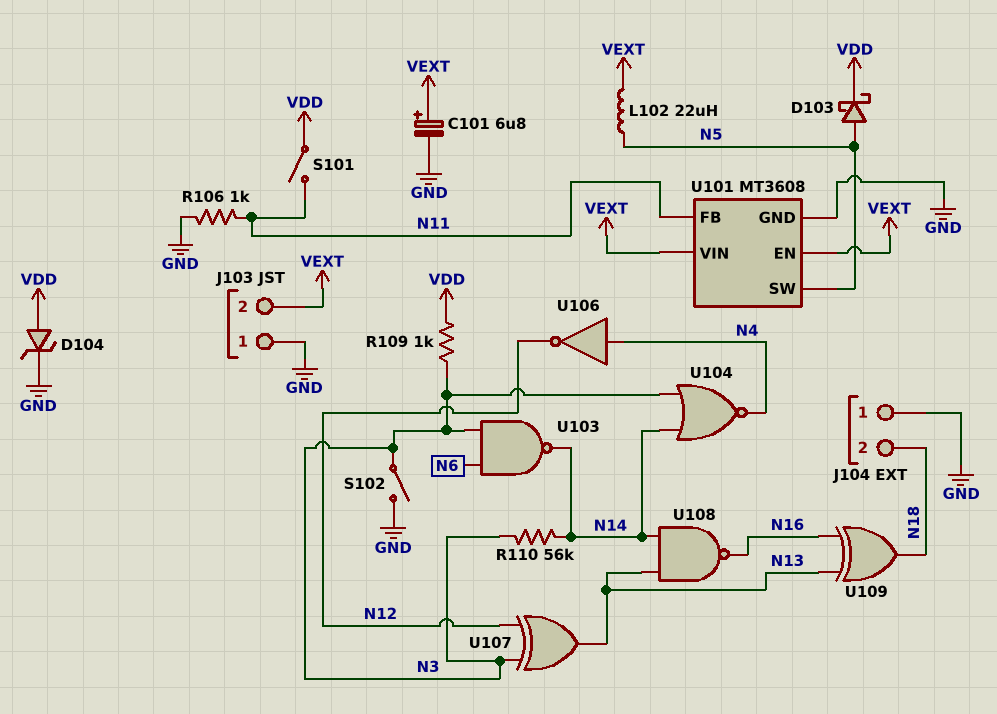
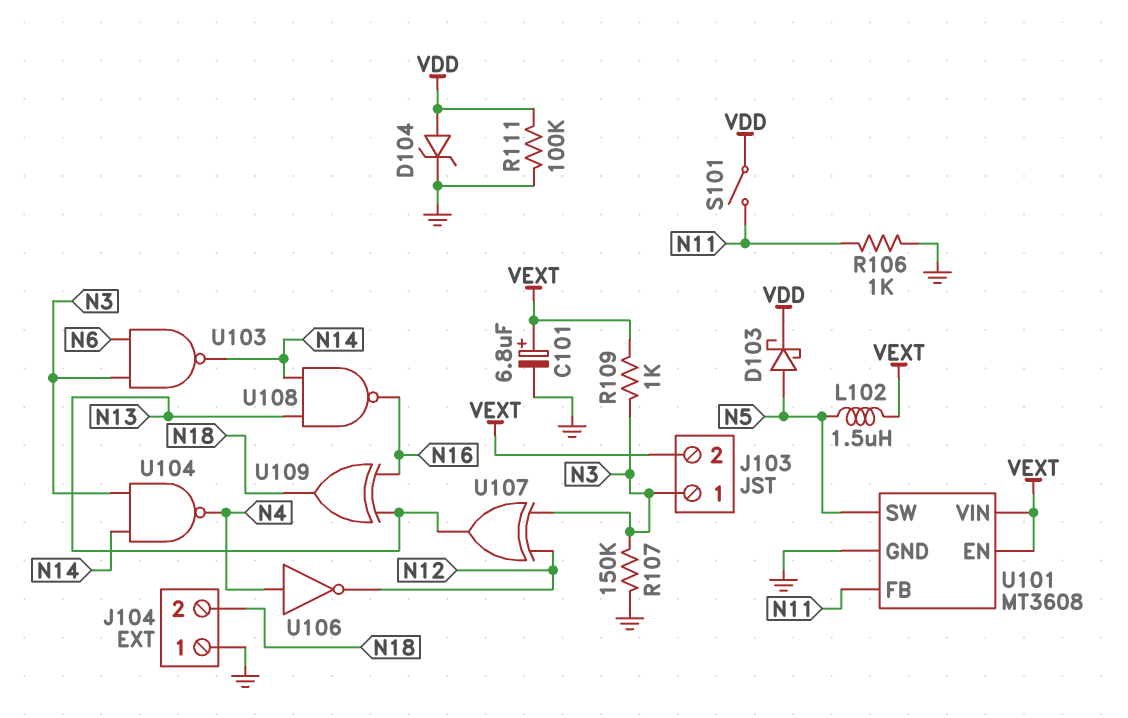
J103 pin 1: GND -> N3
L102: 22uH (N5, VEXT) -> 1.5uH (N5, VEXT)
R107: none -> 150k (GND, N3)
R109: 1k (N3, VDD) -> 1k (N3, VEXT)
R110: 56k (N3, N14) -> none
R111: none -> 100k (GND, VDD)
S102: switch (GND, N3) -> none
U104: NOR (in N3, in N14, out N4) -> NAND (in N3, in N14, out N4)

